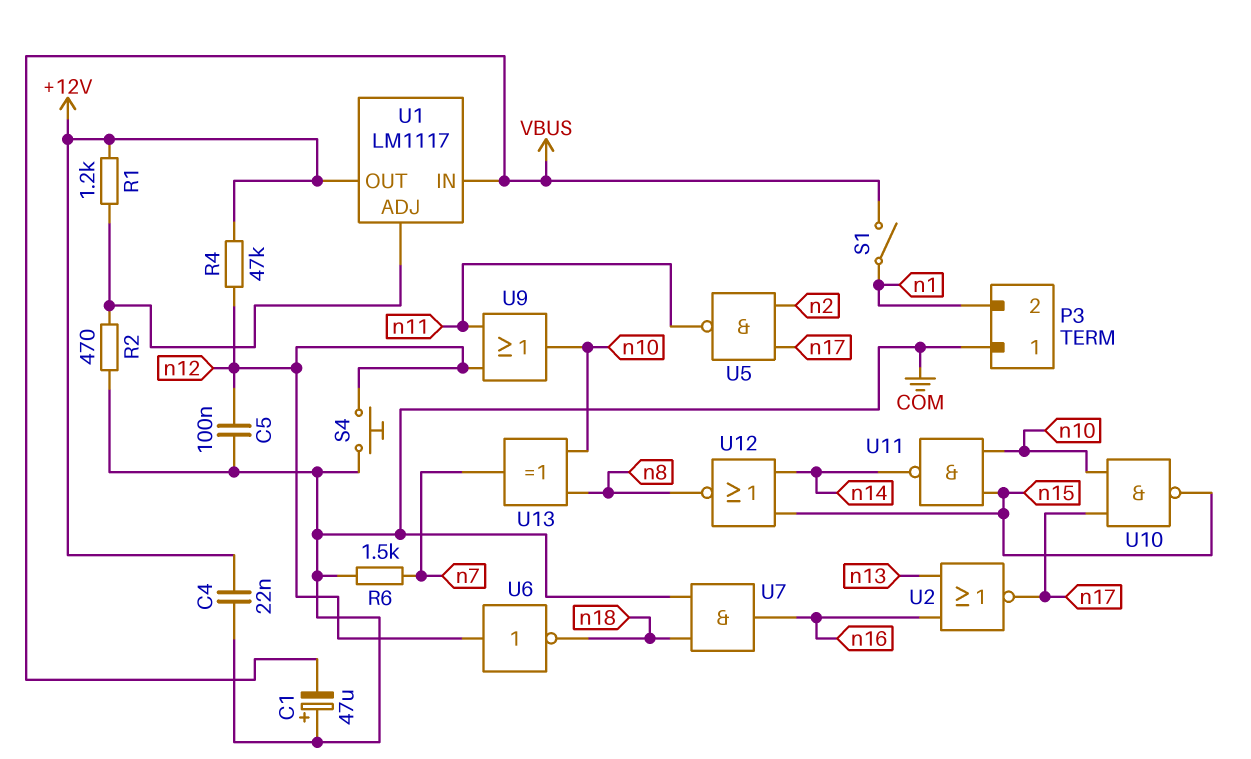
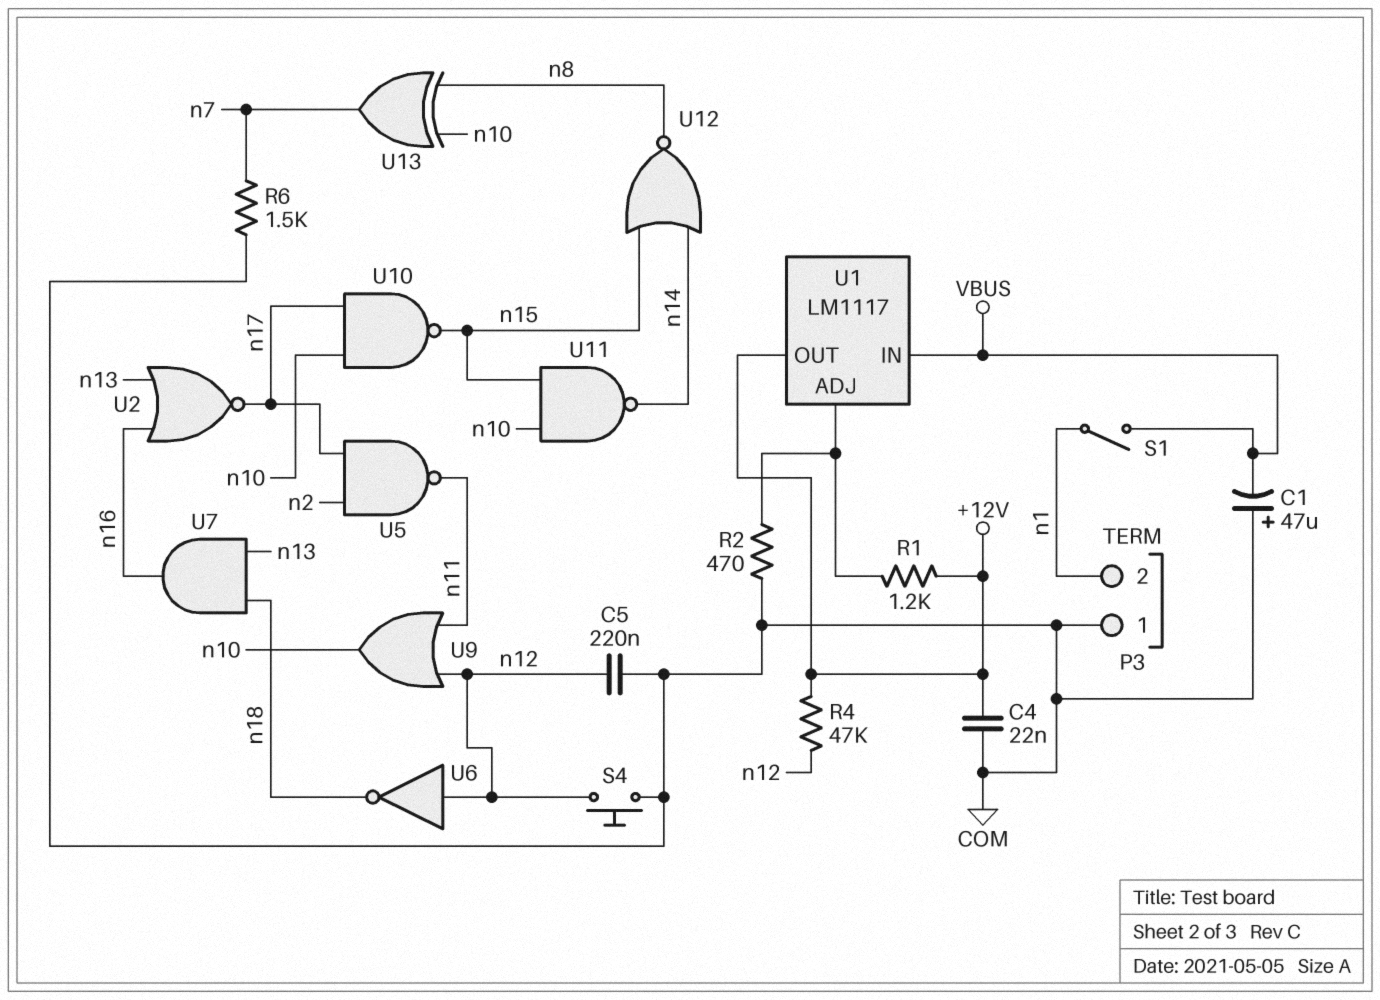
C5: 100nF (COM, n12) -> 220nF (COM, n12)
U7: AND (in COM, in n18, out n16) -> AND (in n13, in n18, out n16)

